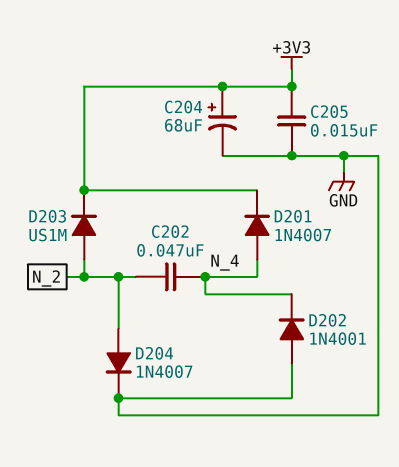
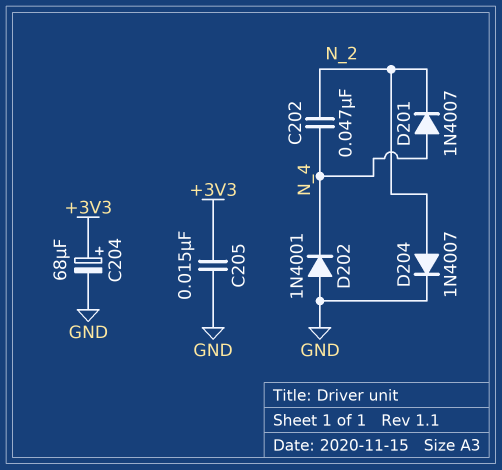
D201: diode 1N4007 (A N_4, K +3V3) -> diode 1N4007 (A N_4, K N_2)
D203: diode US1M (A N_2, K +3V3) -> none

